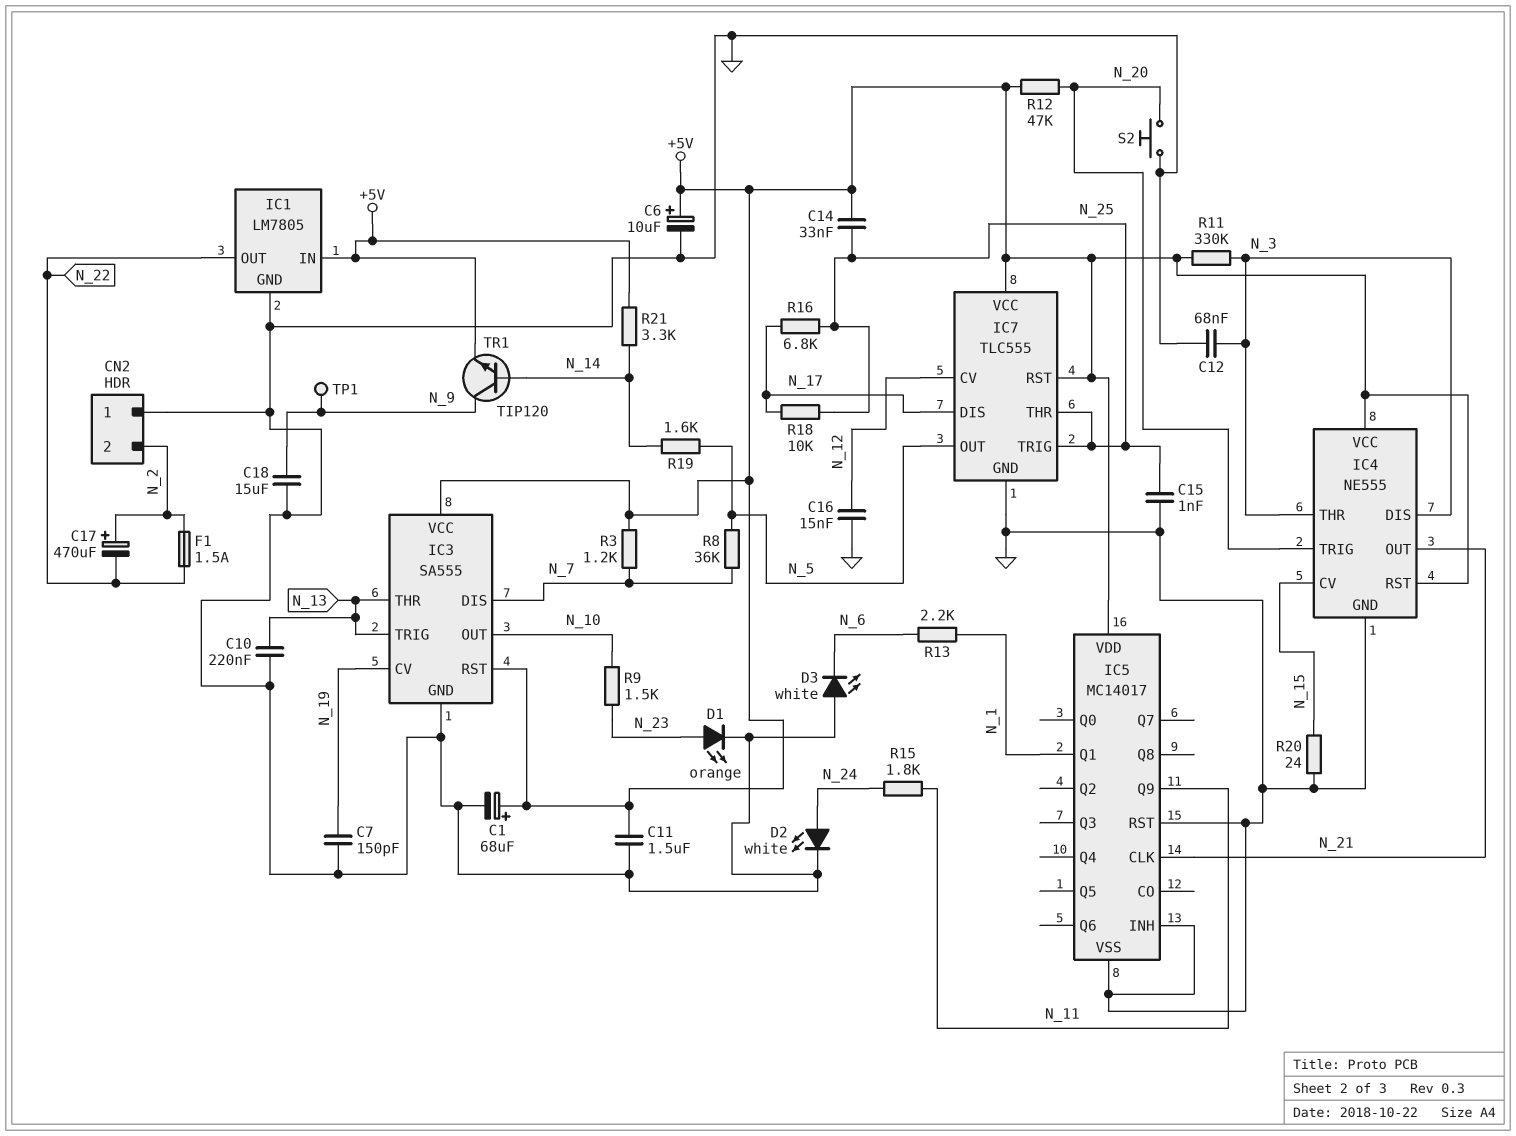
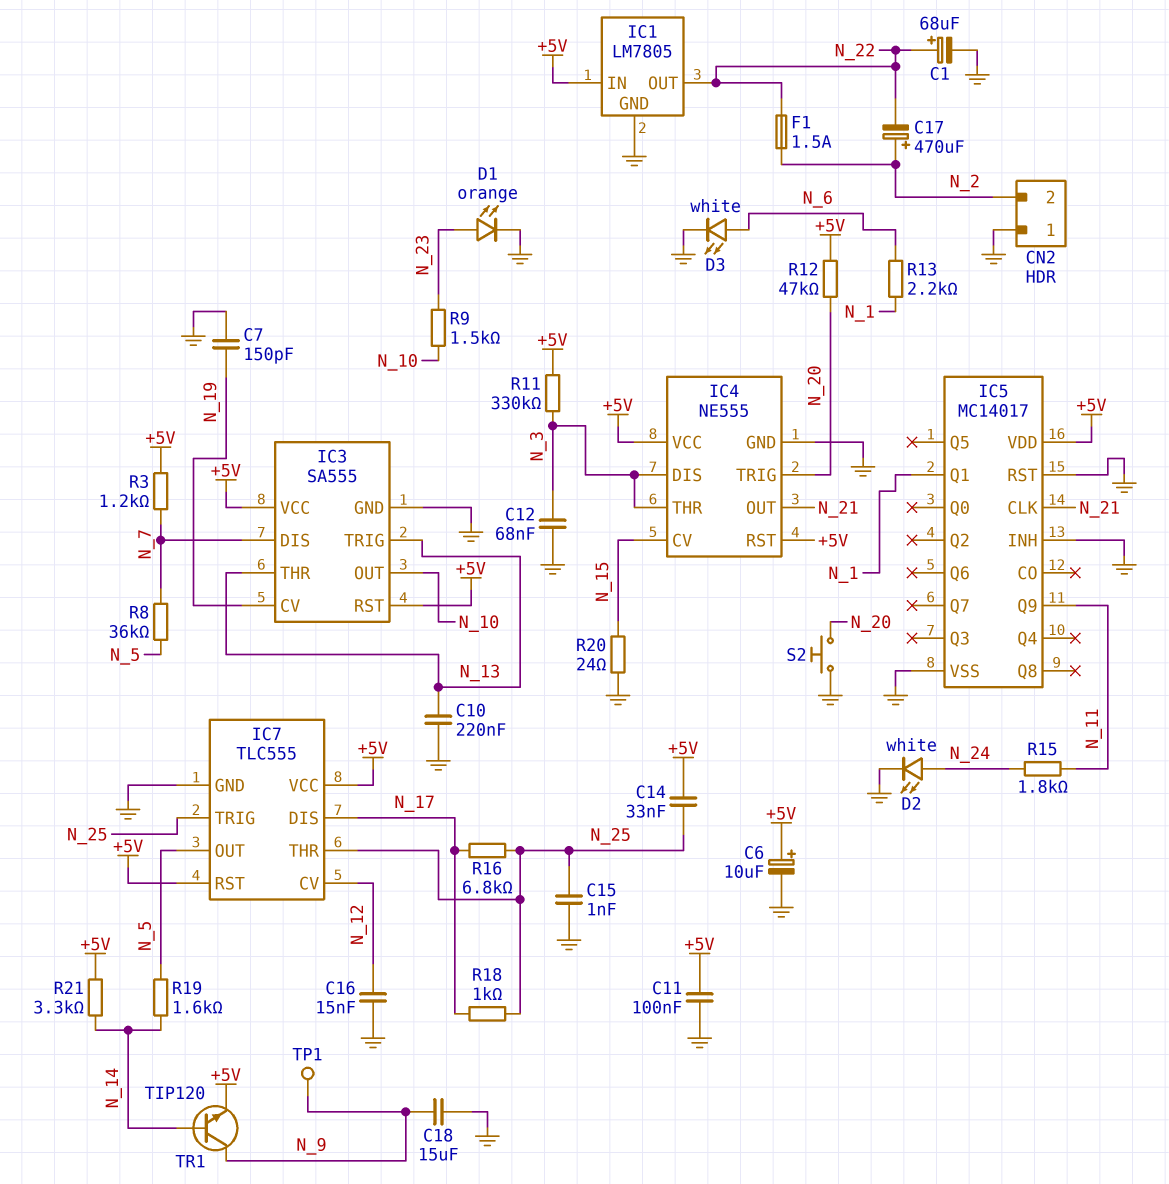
C1: 68uF (plus +5V, minus GND) -> 68uF (plus N_22, minus GND)
C11: 1.5uF (+5V, GND) -> 100nF (+5V, GND)
D3: LED white (A GND, K N_6) -> LED white (A N_6, K GND)
R18: 10k (N_17, N_25) -> 1k (N_17, N_25)

